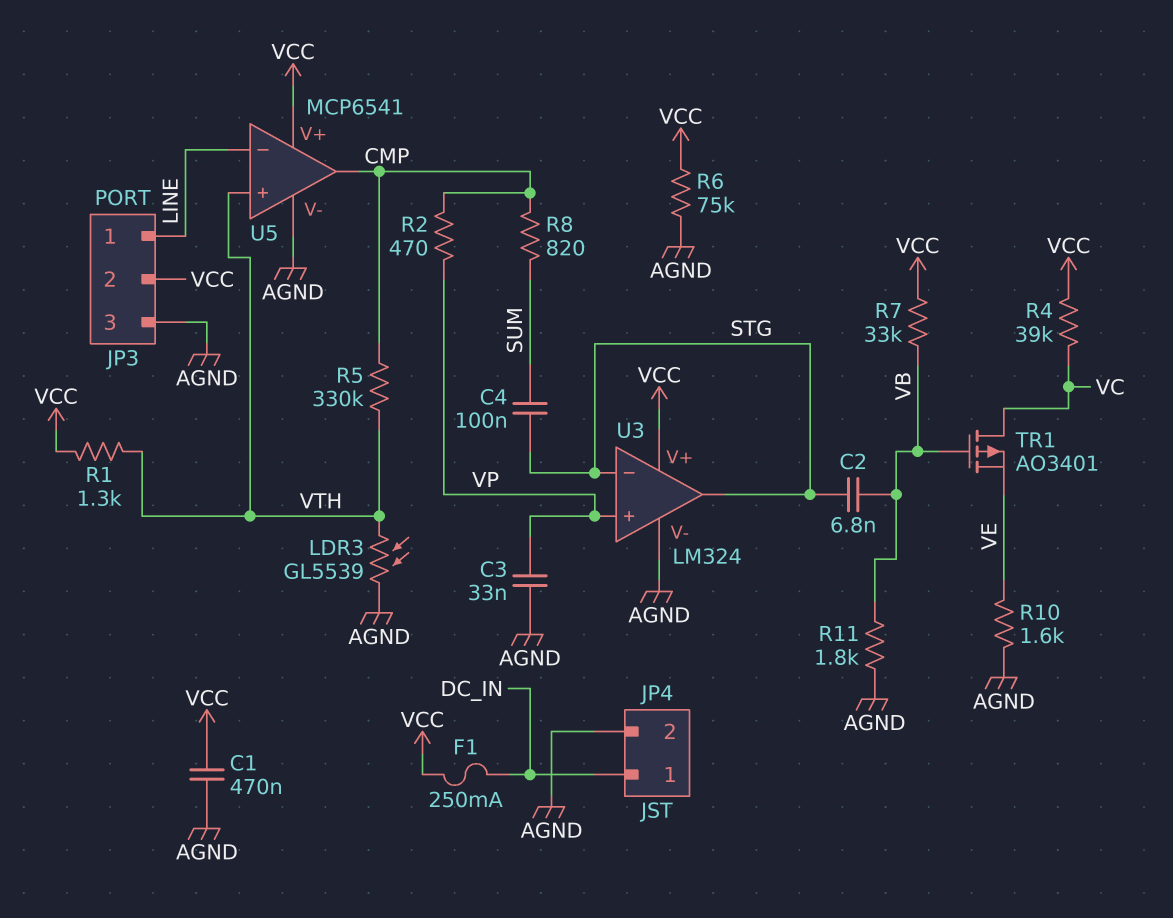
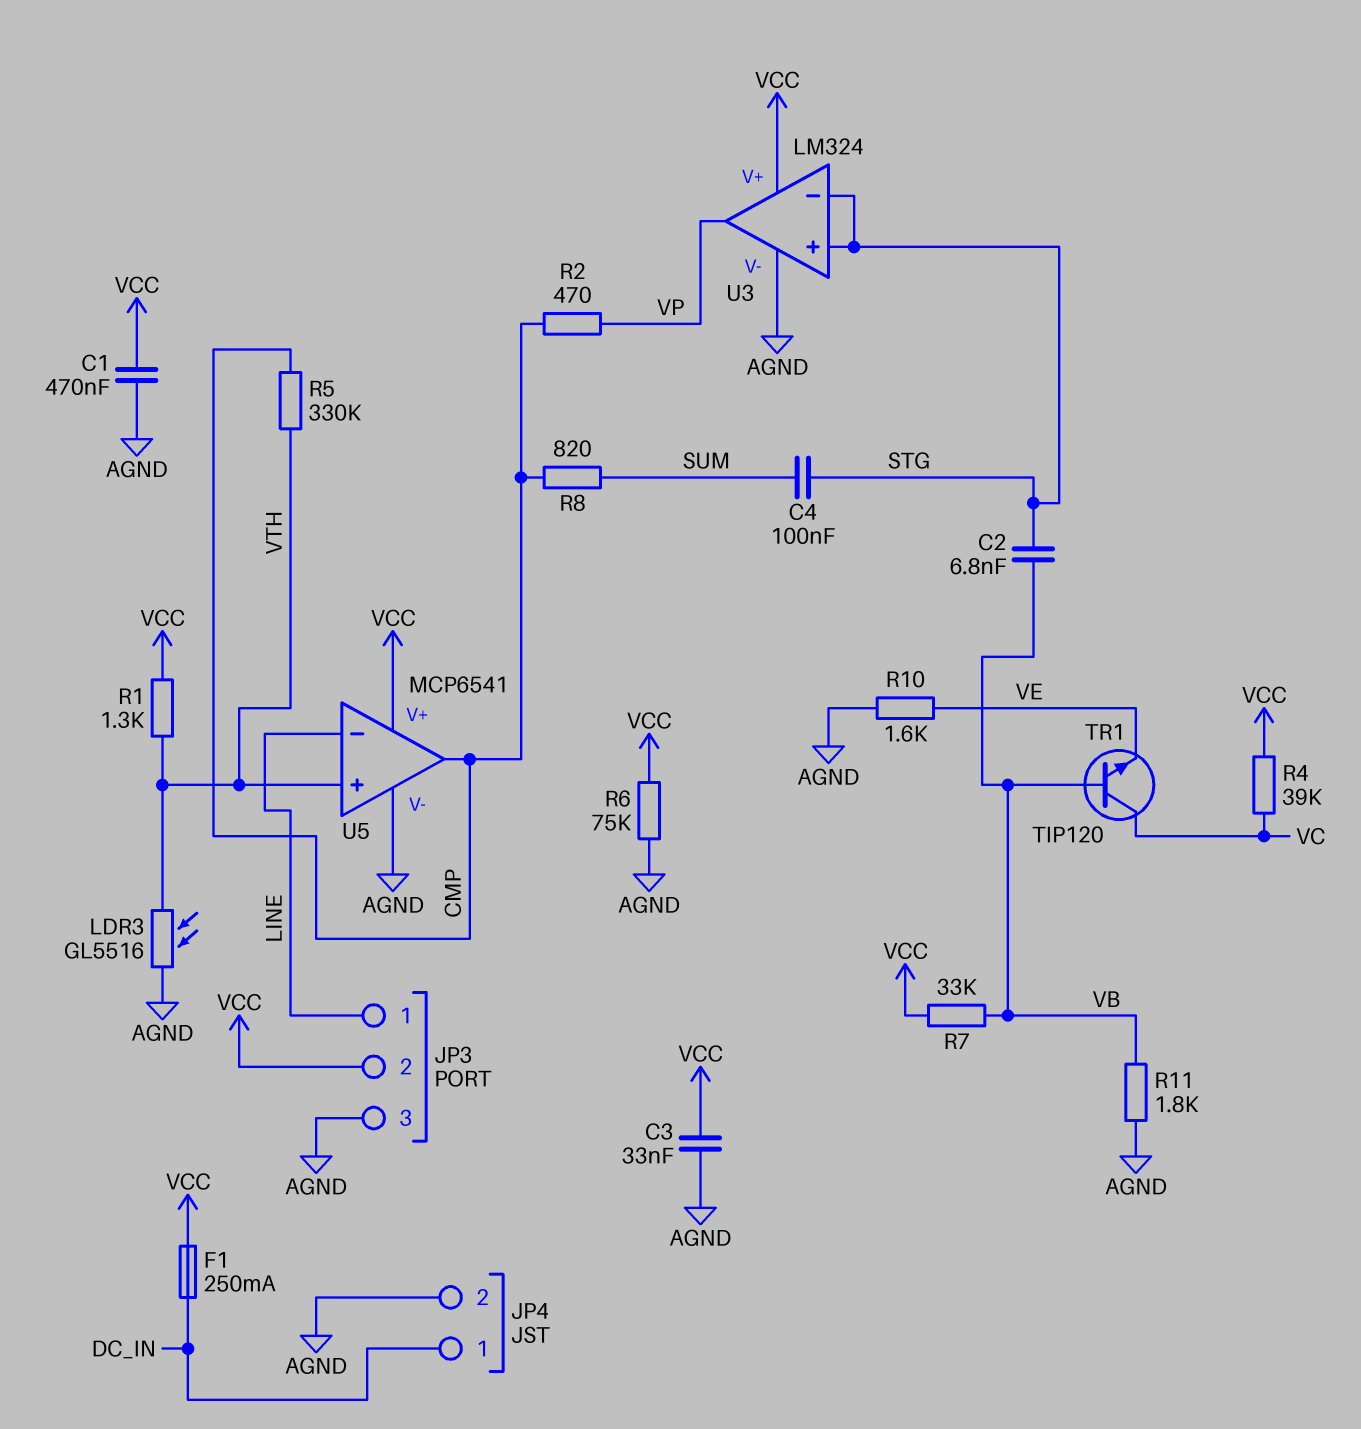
C3: 33nF (AGND, VP) -> 33nF (AGND, VCC)
LDR3: GL5539 (AGND, VTH) -> GL5516 (AGND, VTH)
TR1: PMOS AO3401 (G VB, D VC, S VE) -> NPN TIP120 (B VB, C VC, E VE)
U3 pin in+: VP -> STG
U3 pin out: STG -> VP

